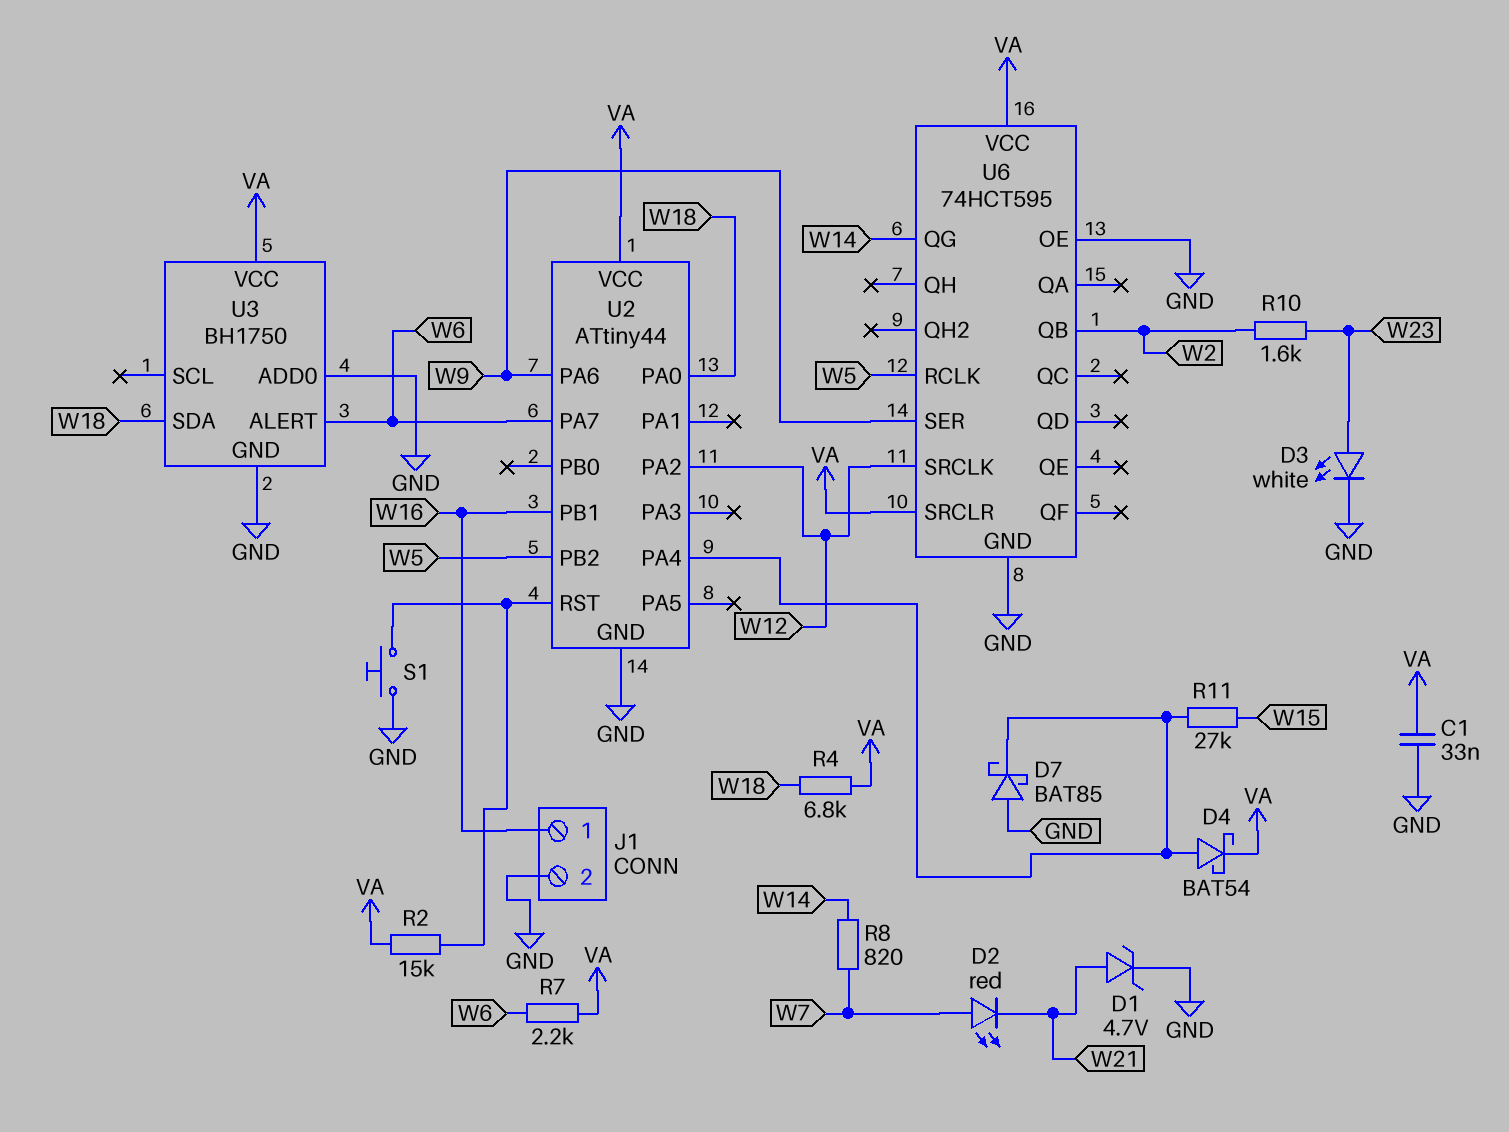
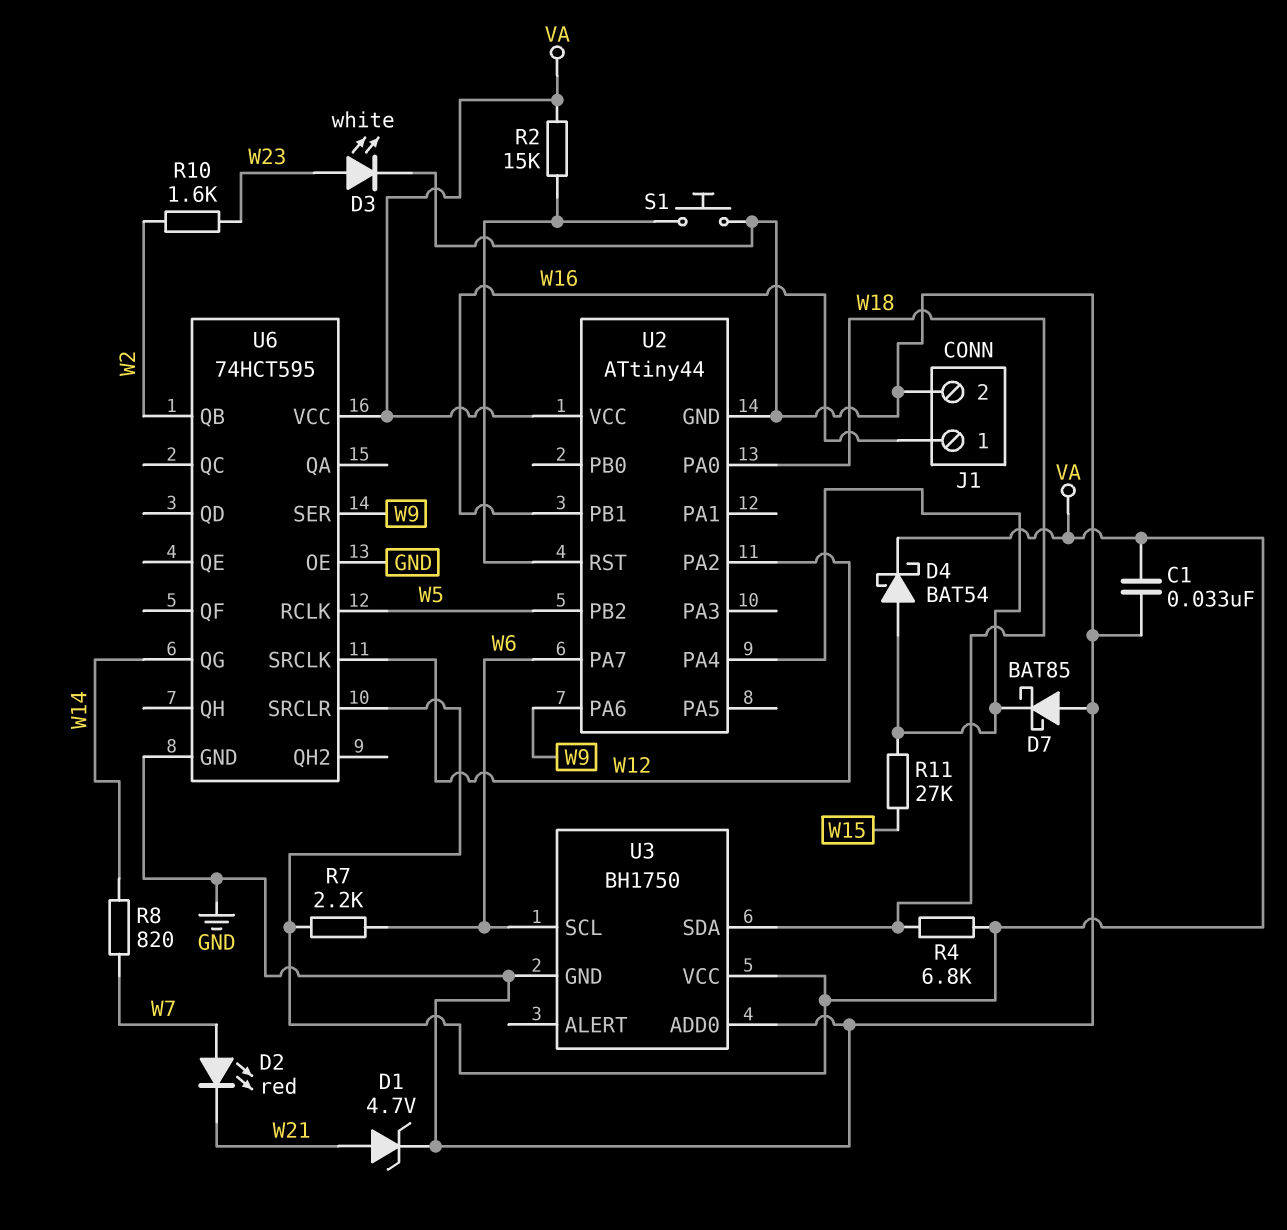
U3 pin ALERT: W6 -> none
U3 pin SCL: none -> W6

